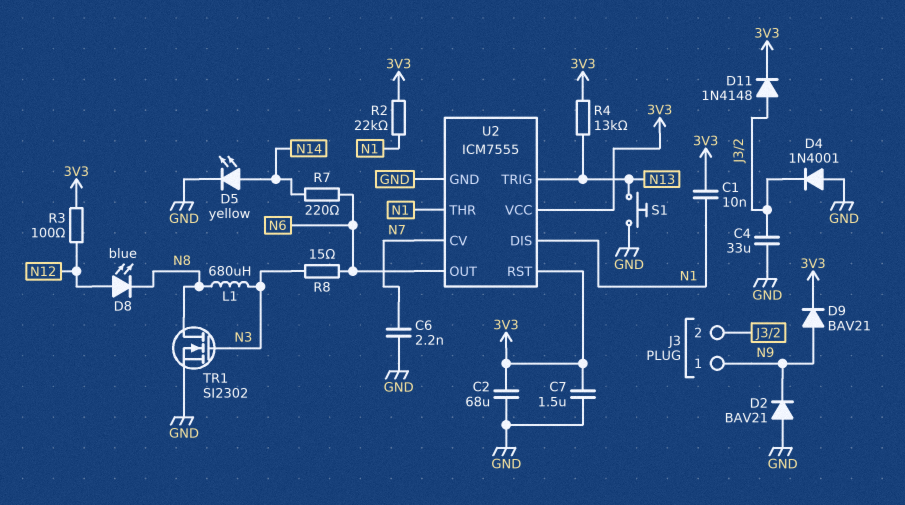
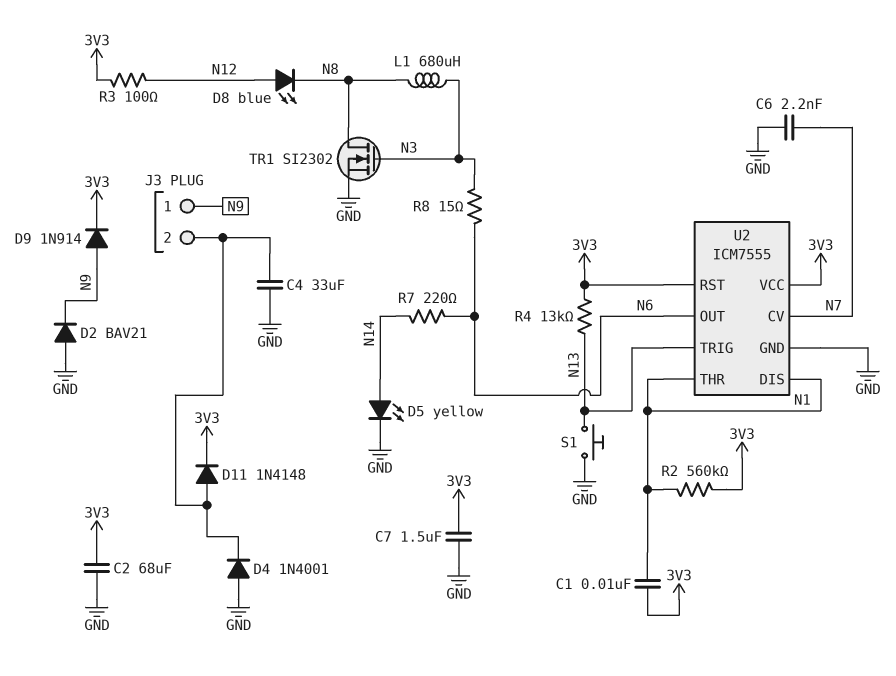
D9: diode BAV21 (A N9, K 3V3) -> diode 1N914 (A N9, K 3V3)
R2: 22k (3V3, N1) -> 560k (3V3, N1)

